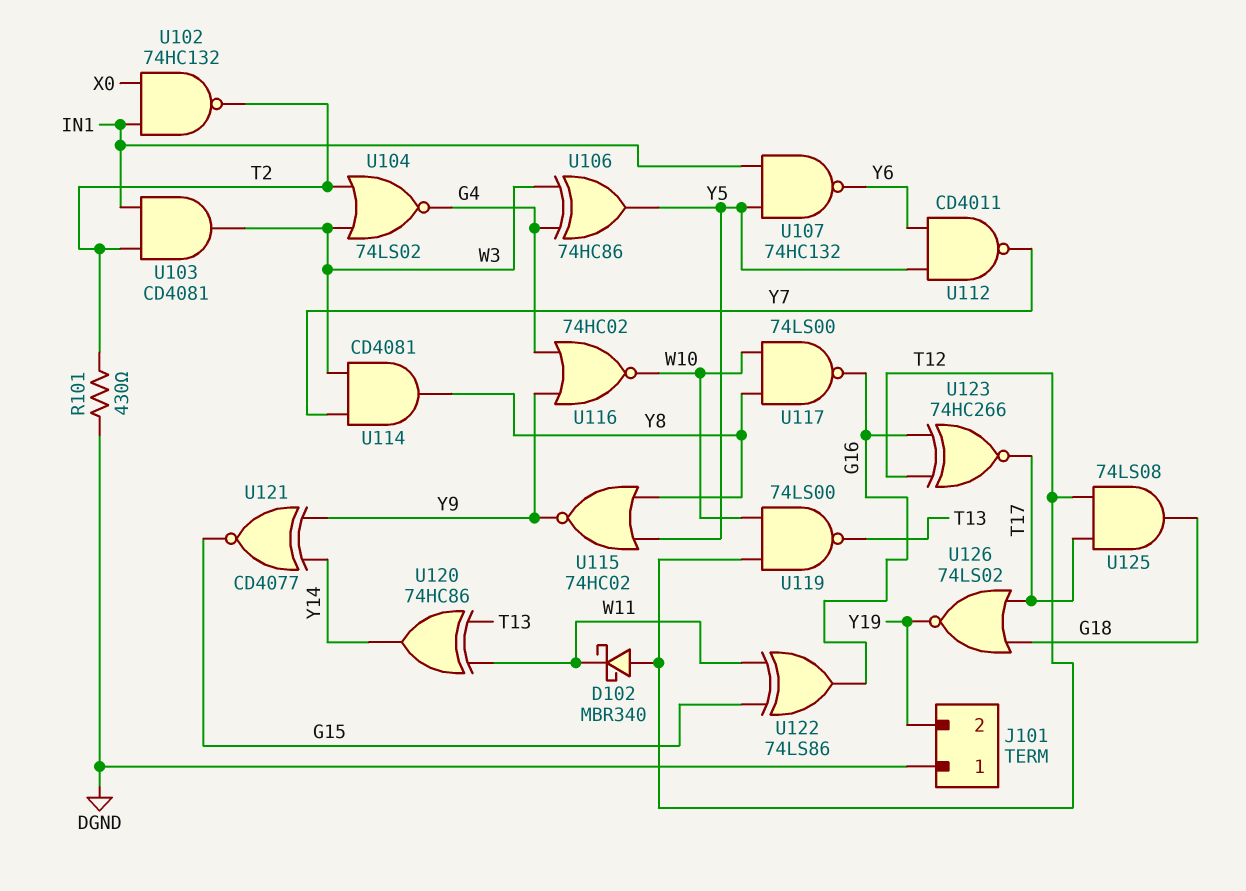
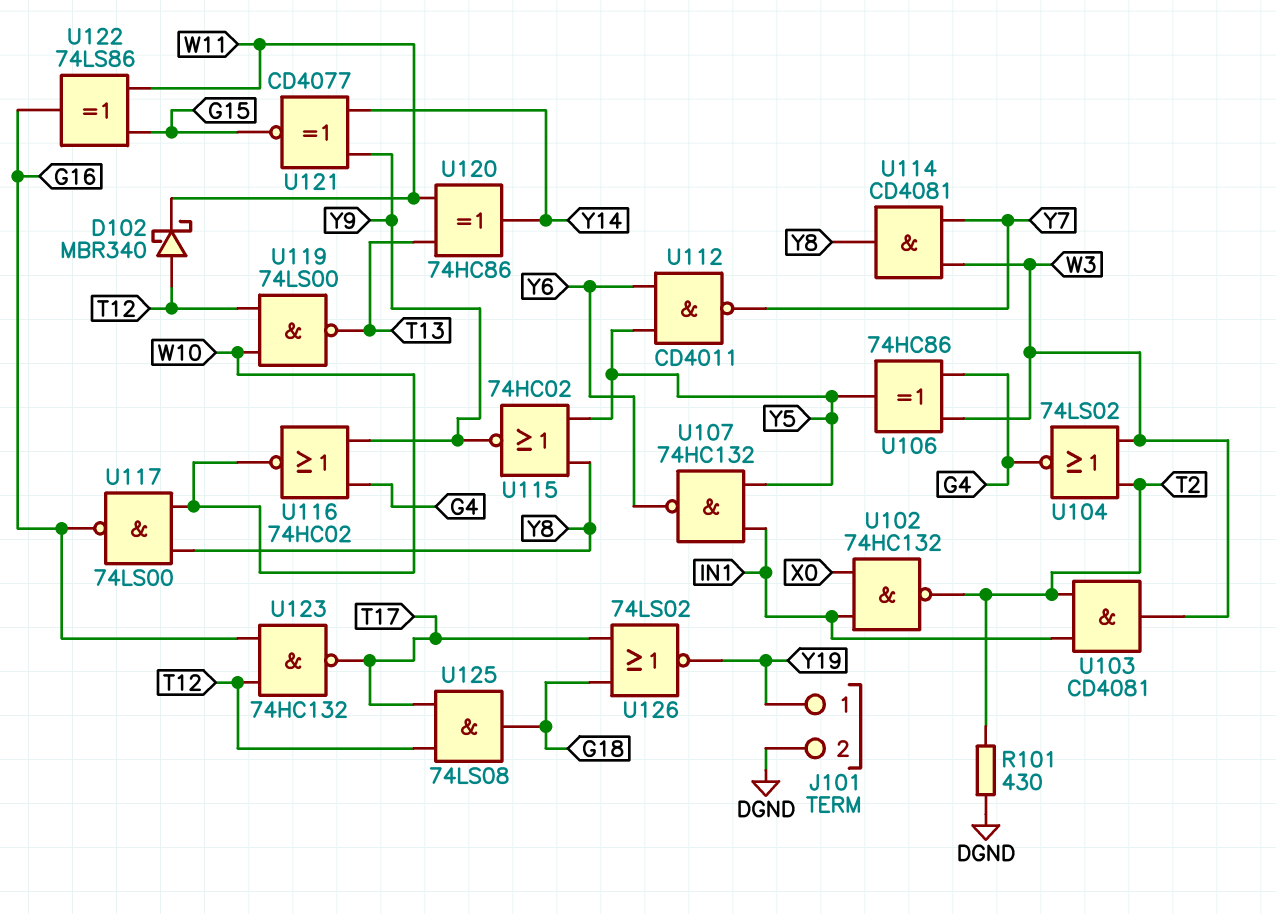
J101 pin 1: DGND -> Y19
J101 pin 2: Y19 -> DGND
U123: XNOR 74HC266 (in G16, in T12, out T17) -> NAND 74HC132 (in G16, in T12, out T17)

